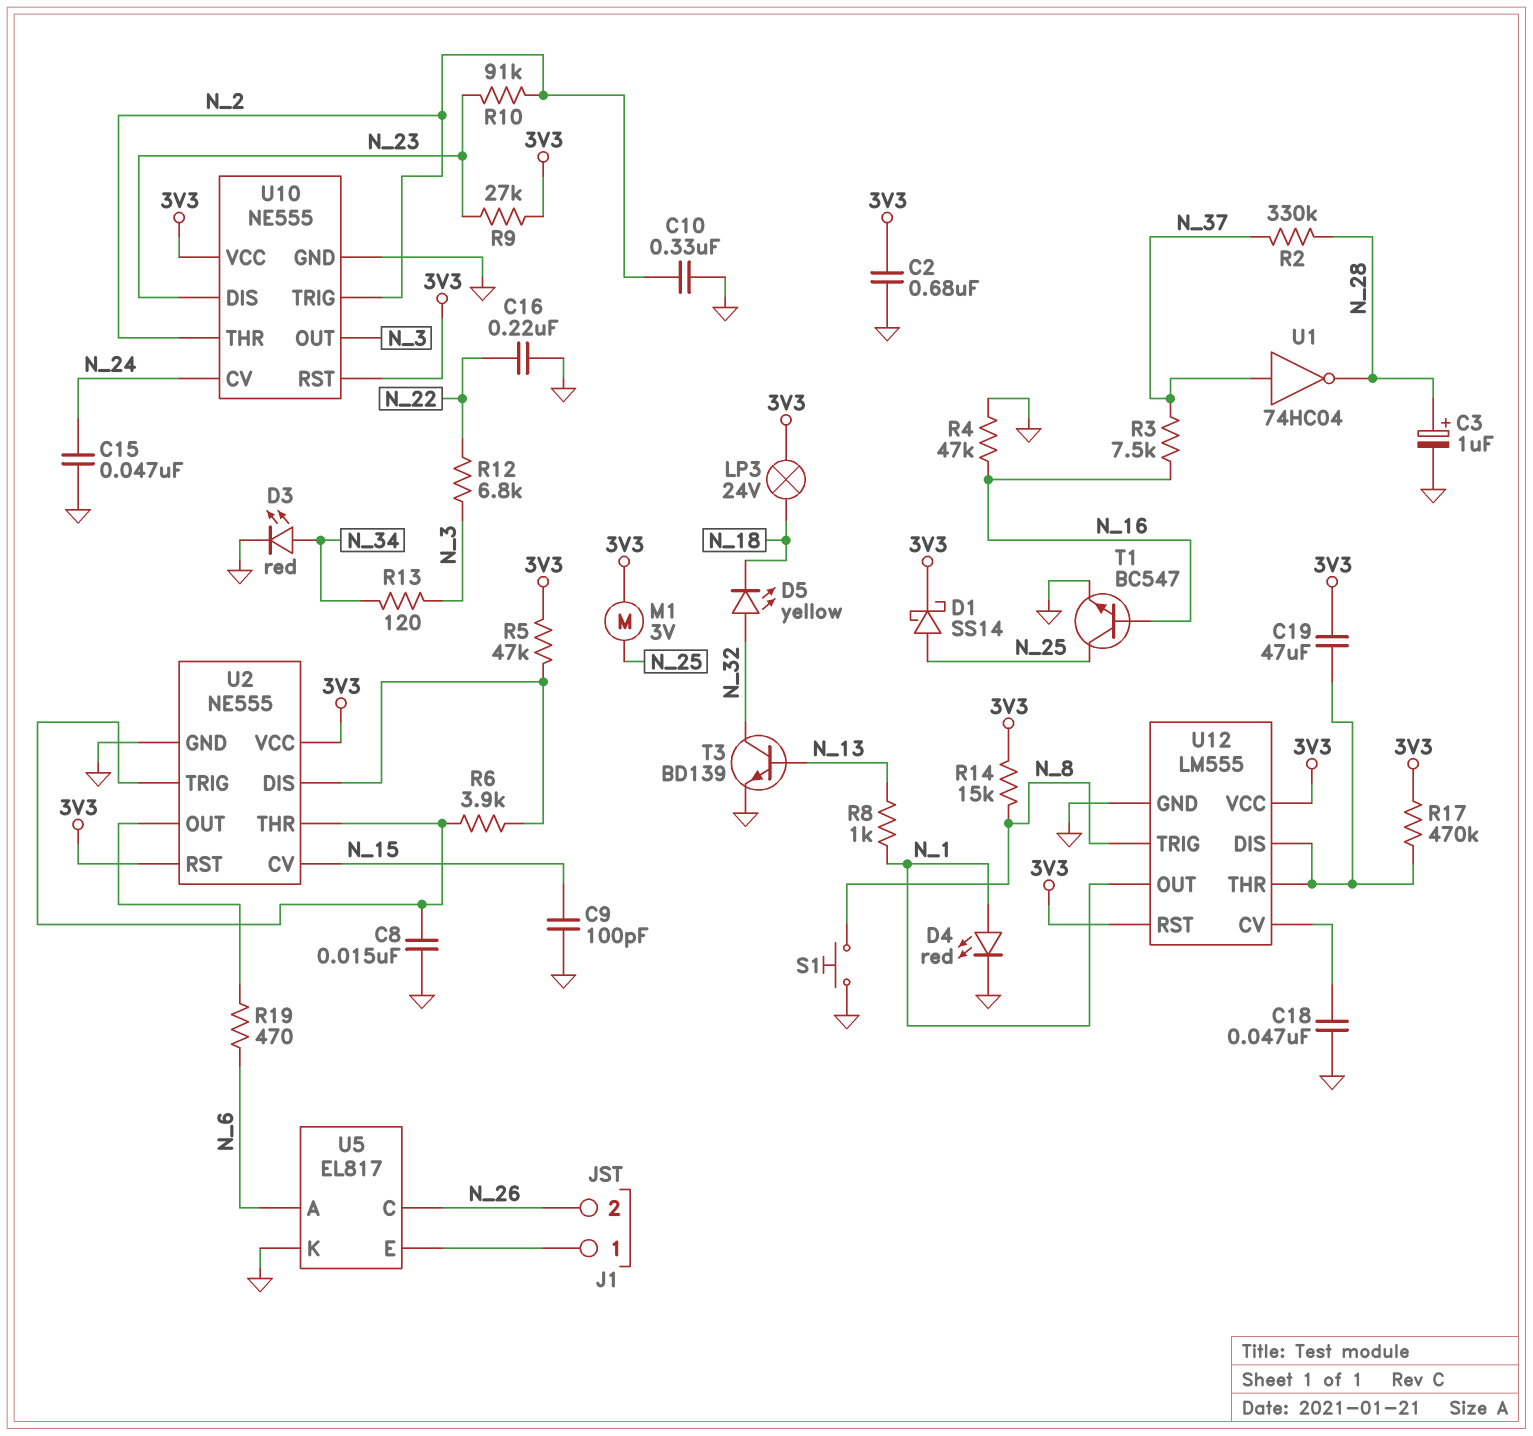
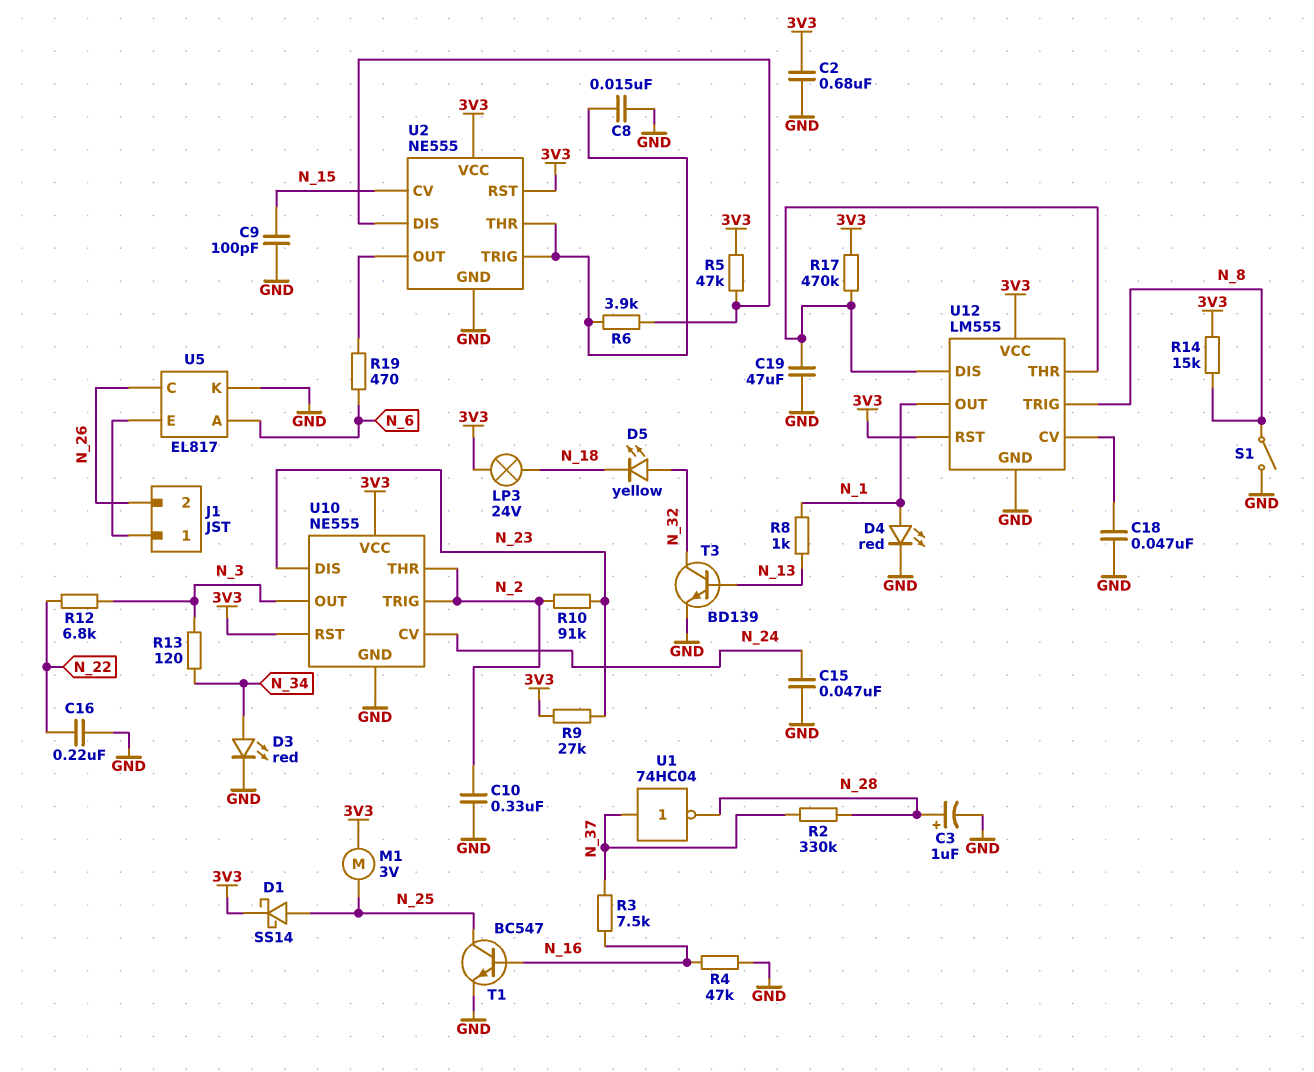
C19: 47uF (3V3, U12/DIS) -> 47uF (GND, U12/DIS)
S1: button (GND, N_8) -> switch (GND, N_8)

